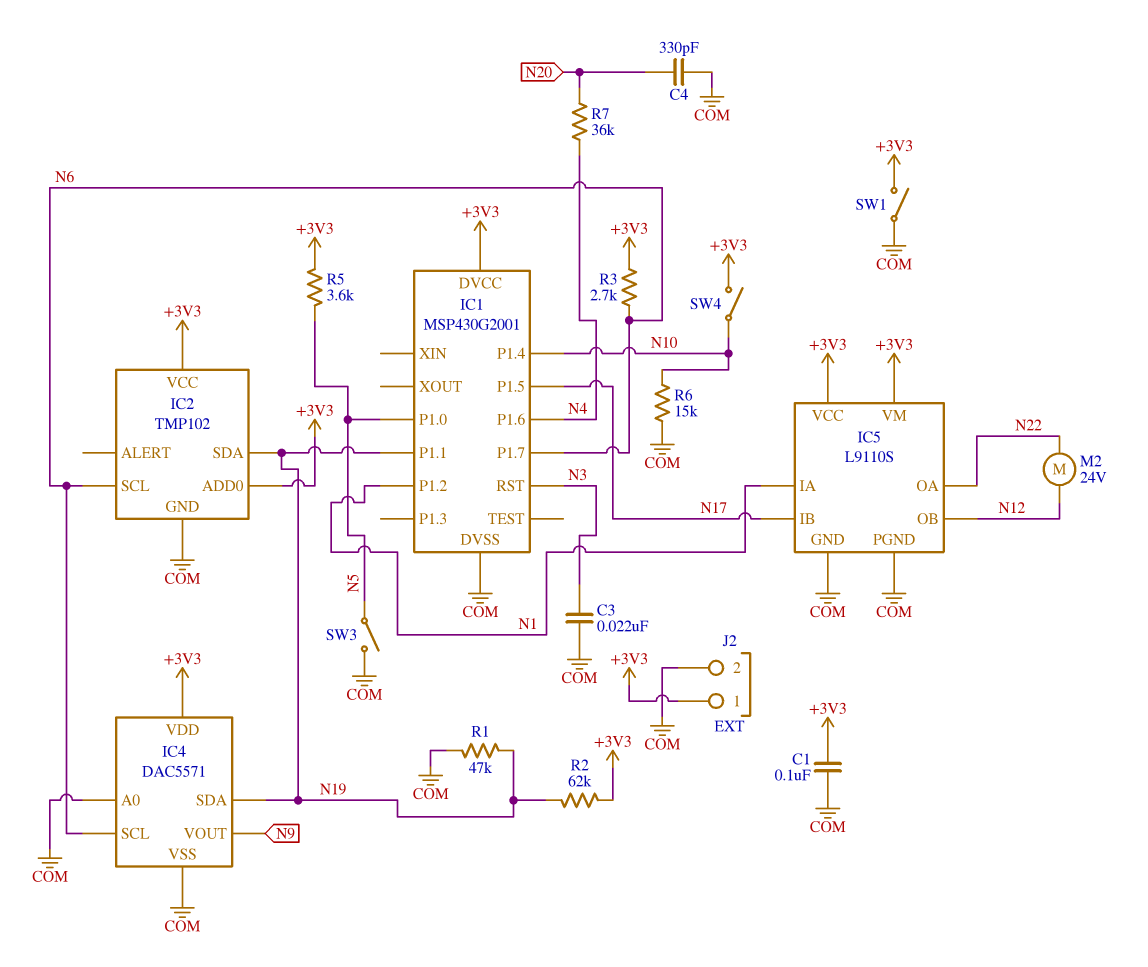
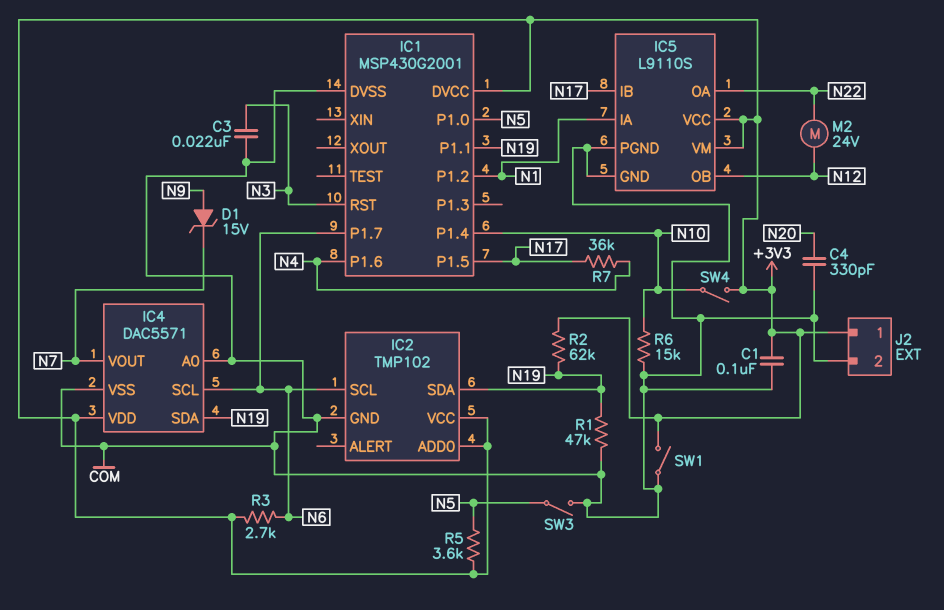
D1: none -> zener 15V (A N9, K N7)
IC4 pin VOUT: N9 -> N7
R7: 36k (N4, N20) -> 36k (N4, N17)

